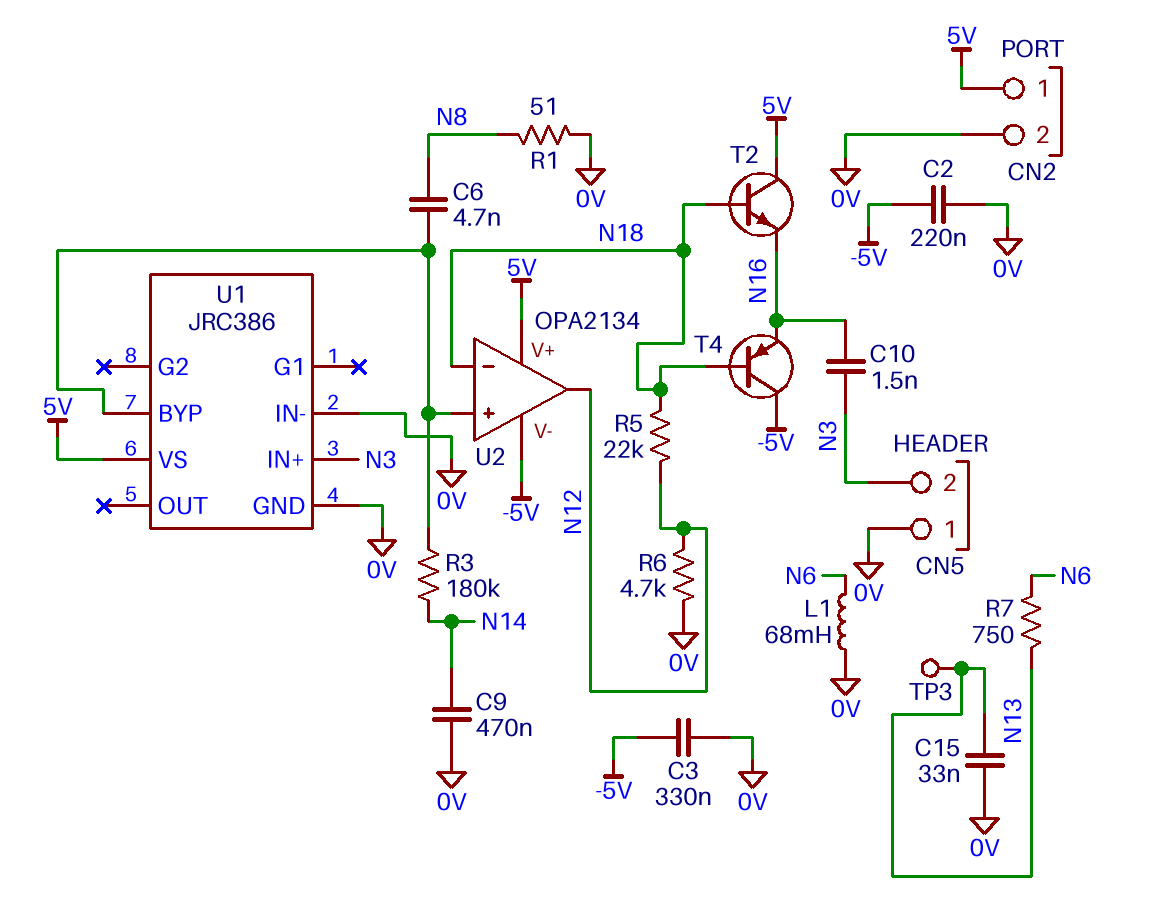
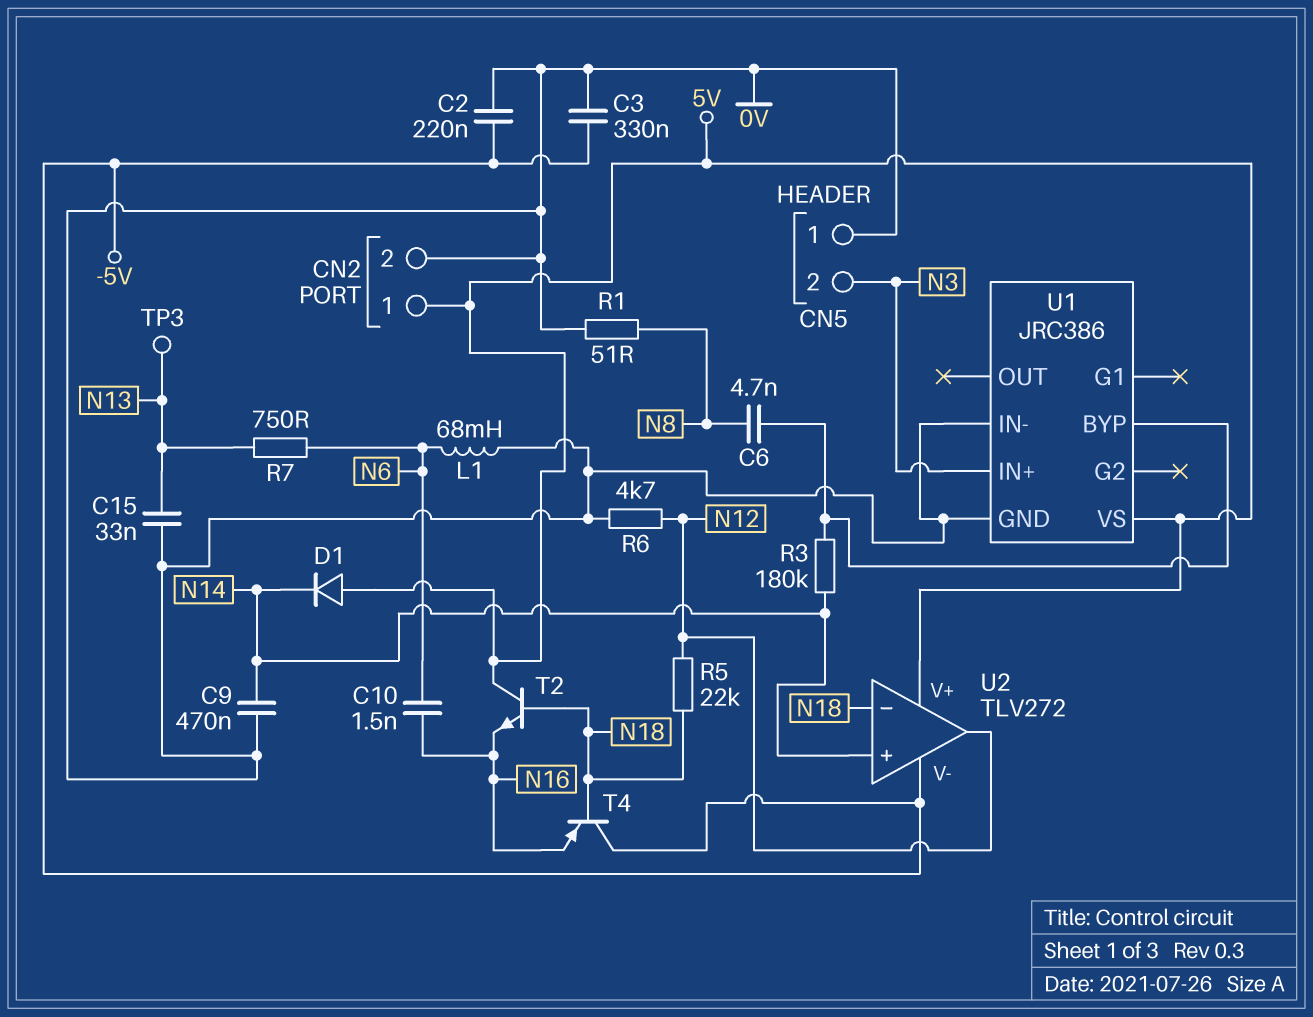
C10: 1.5nF (N3, N16) -> 1.5nF (N6, N16)
D1: none -> diode (A 5V, K N14)
U2: OPA2134 -> TLV272
U2 pin in+: U1/BYP -> N14

